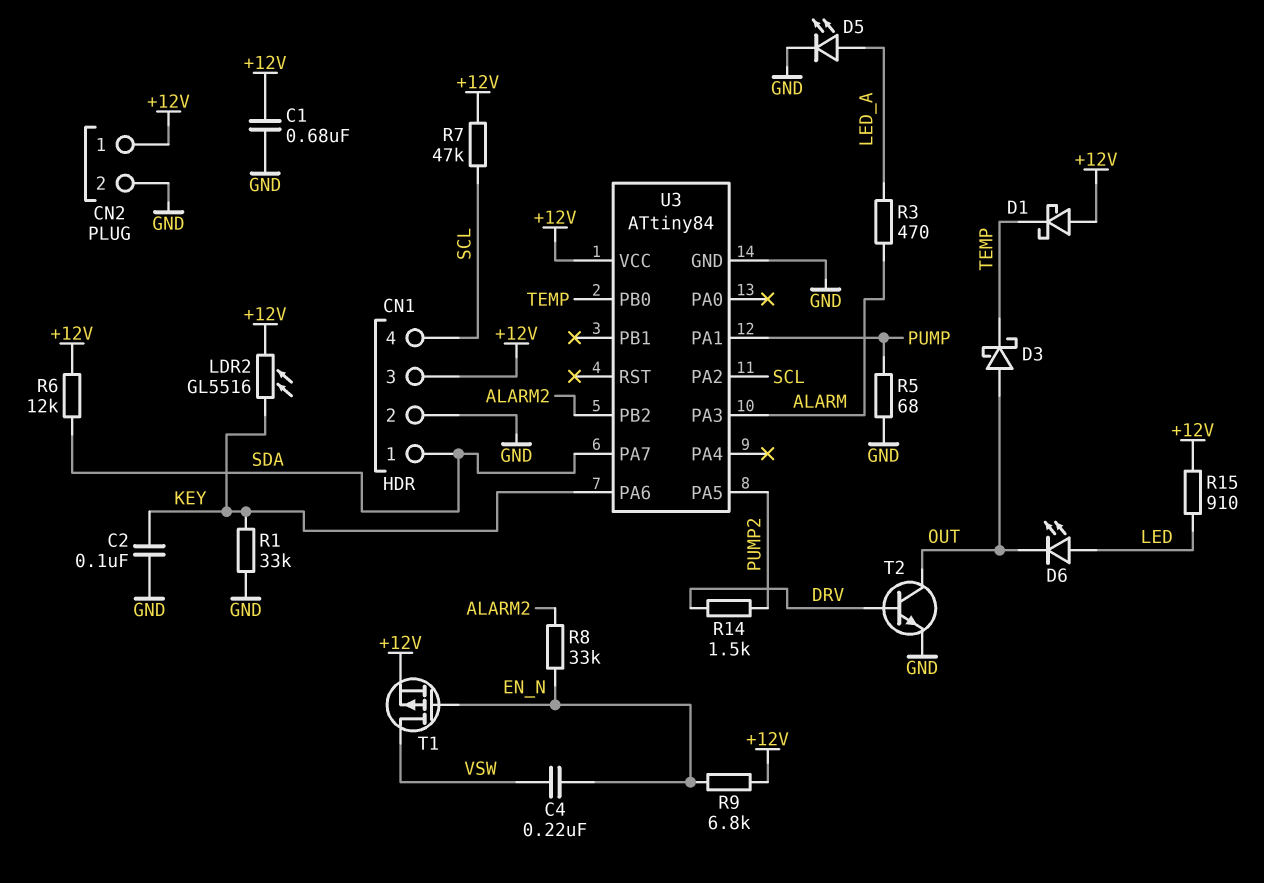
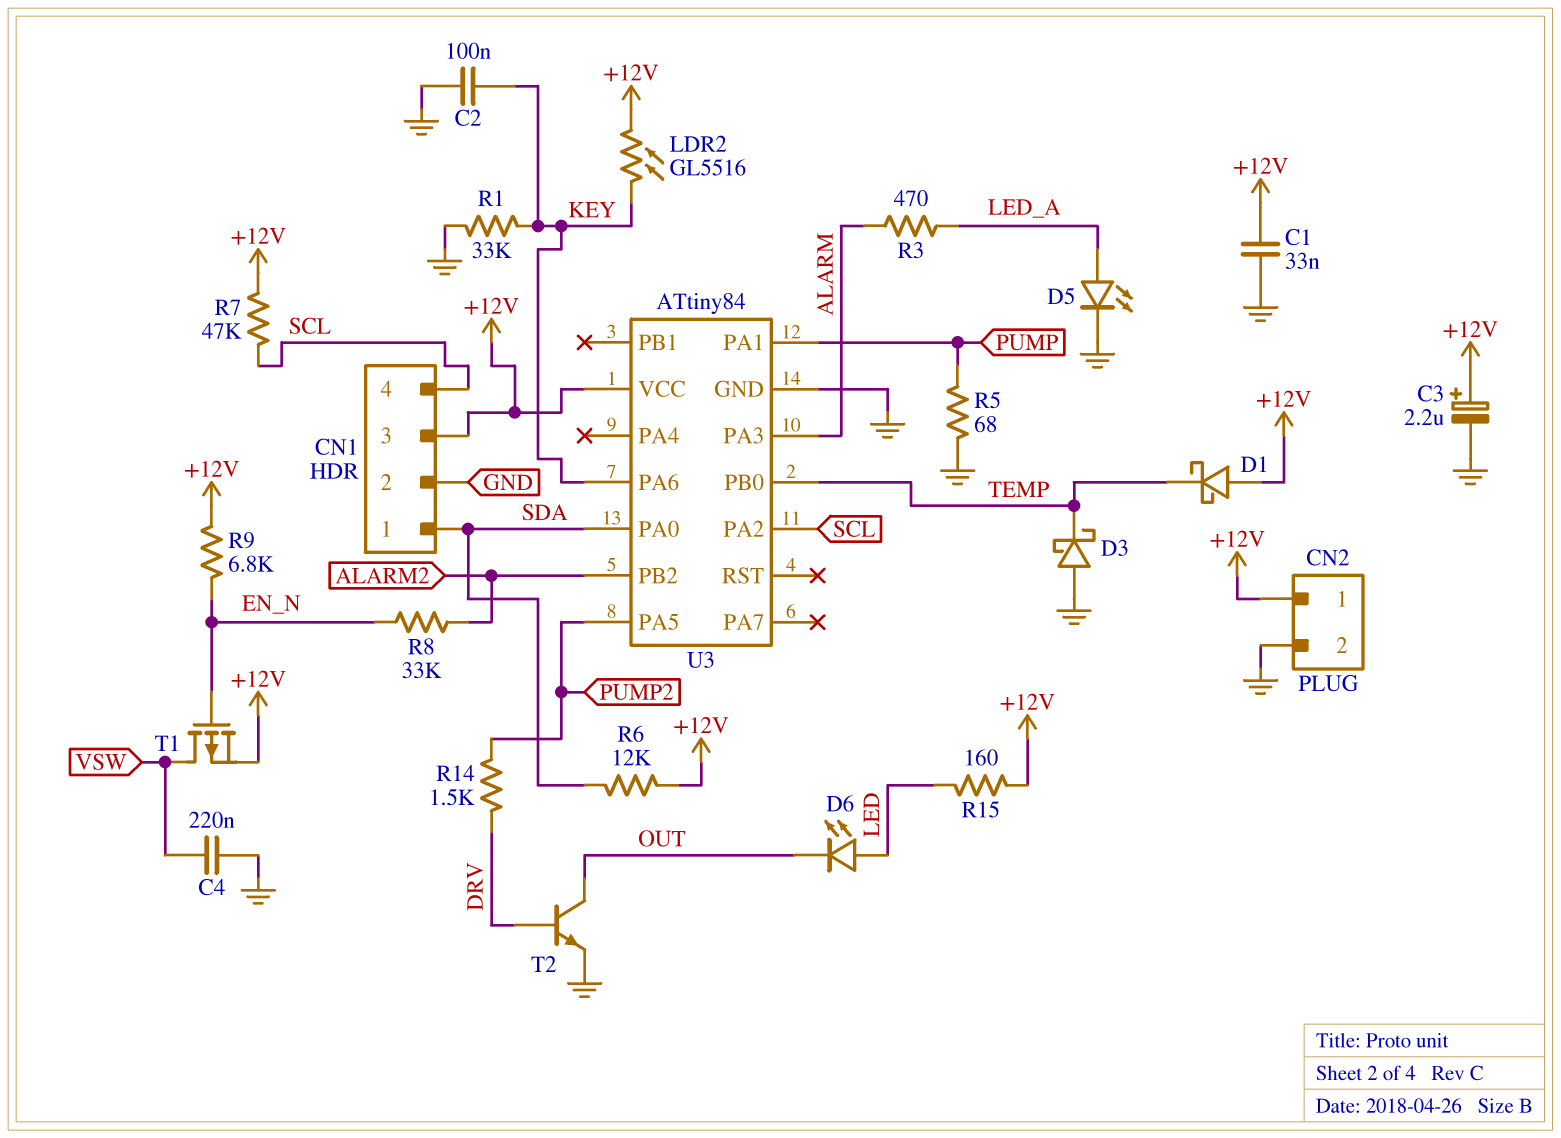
C1: 680nF (+12V, GND) -> 33nF (+12V, GND)
C3: none -> 2.2uF (plus +12V, minus GND)
C4: 220nF (EN_N, VSW) -> 220nF (GND, VSW)
D3: schottky (A OUT, K TEMP) -> schottky (A GND, K TEMP)
R15: 910 (+12V, LED) -> 160 (+12V, LED)
U3 pin PA0: none -> SDA
U3 pin PA7: SDA -> none

